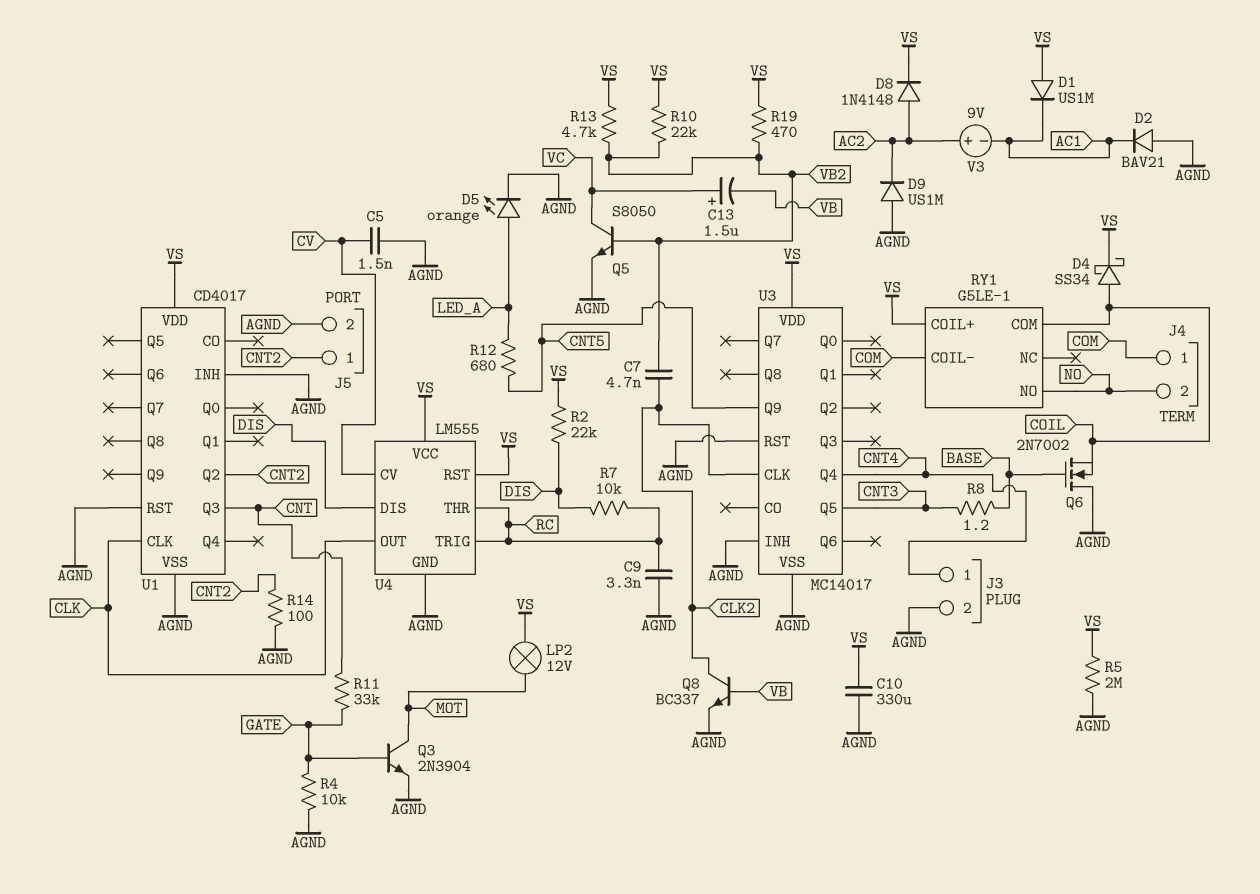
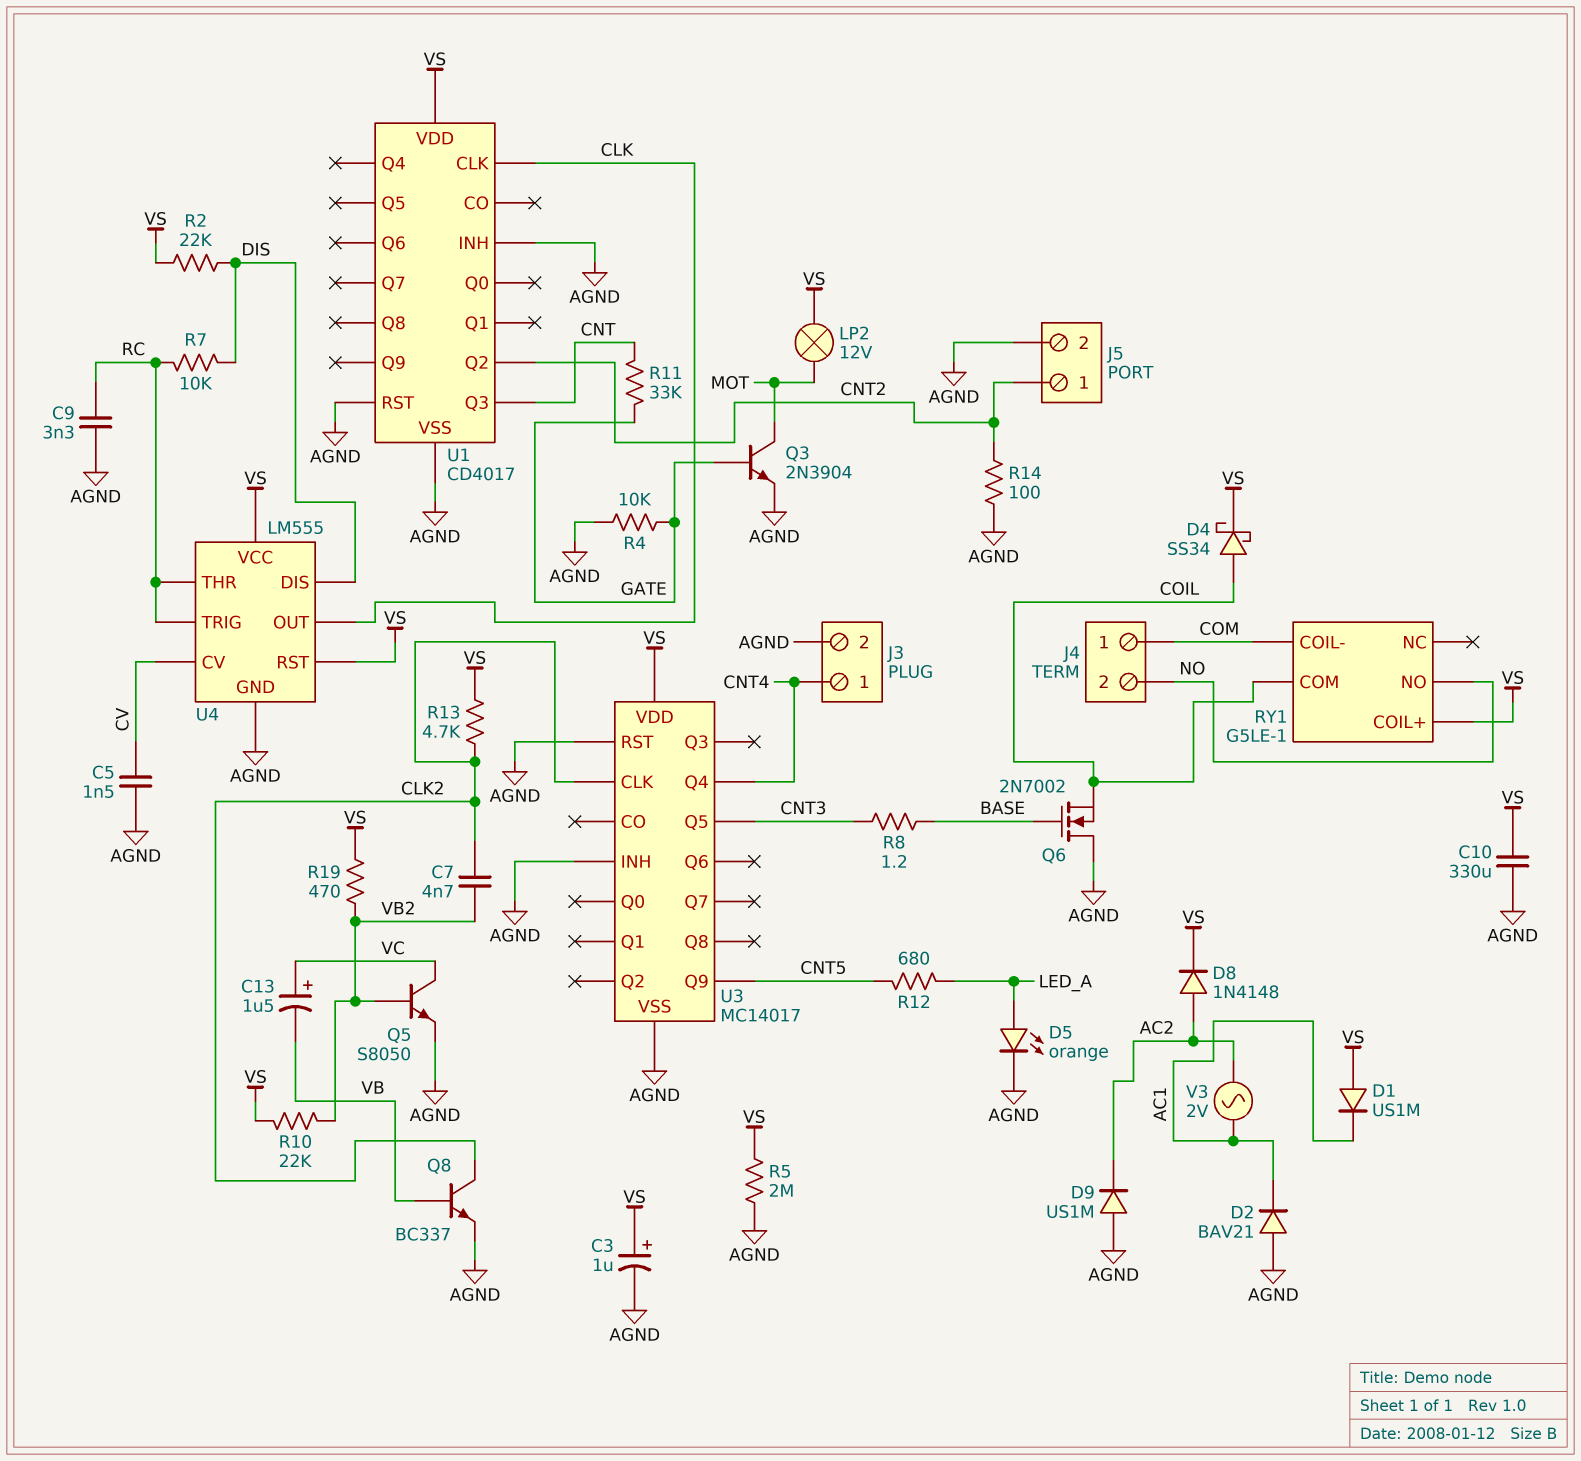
C3: none -> 1uF (plus VS, minus AGND)
R13: 4.7k (VB2, VS) -> 4.7k (CLK2, VS)
V3: 9V (plus AC2, minus AC1) -> AC 2V (AC1, AC2)

